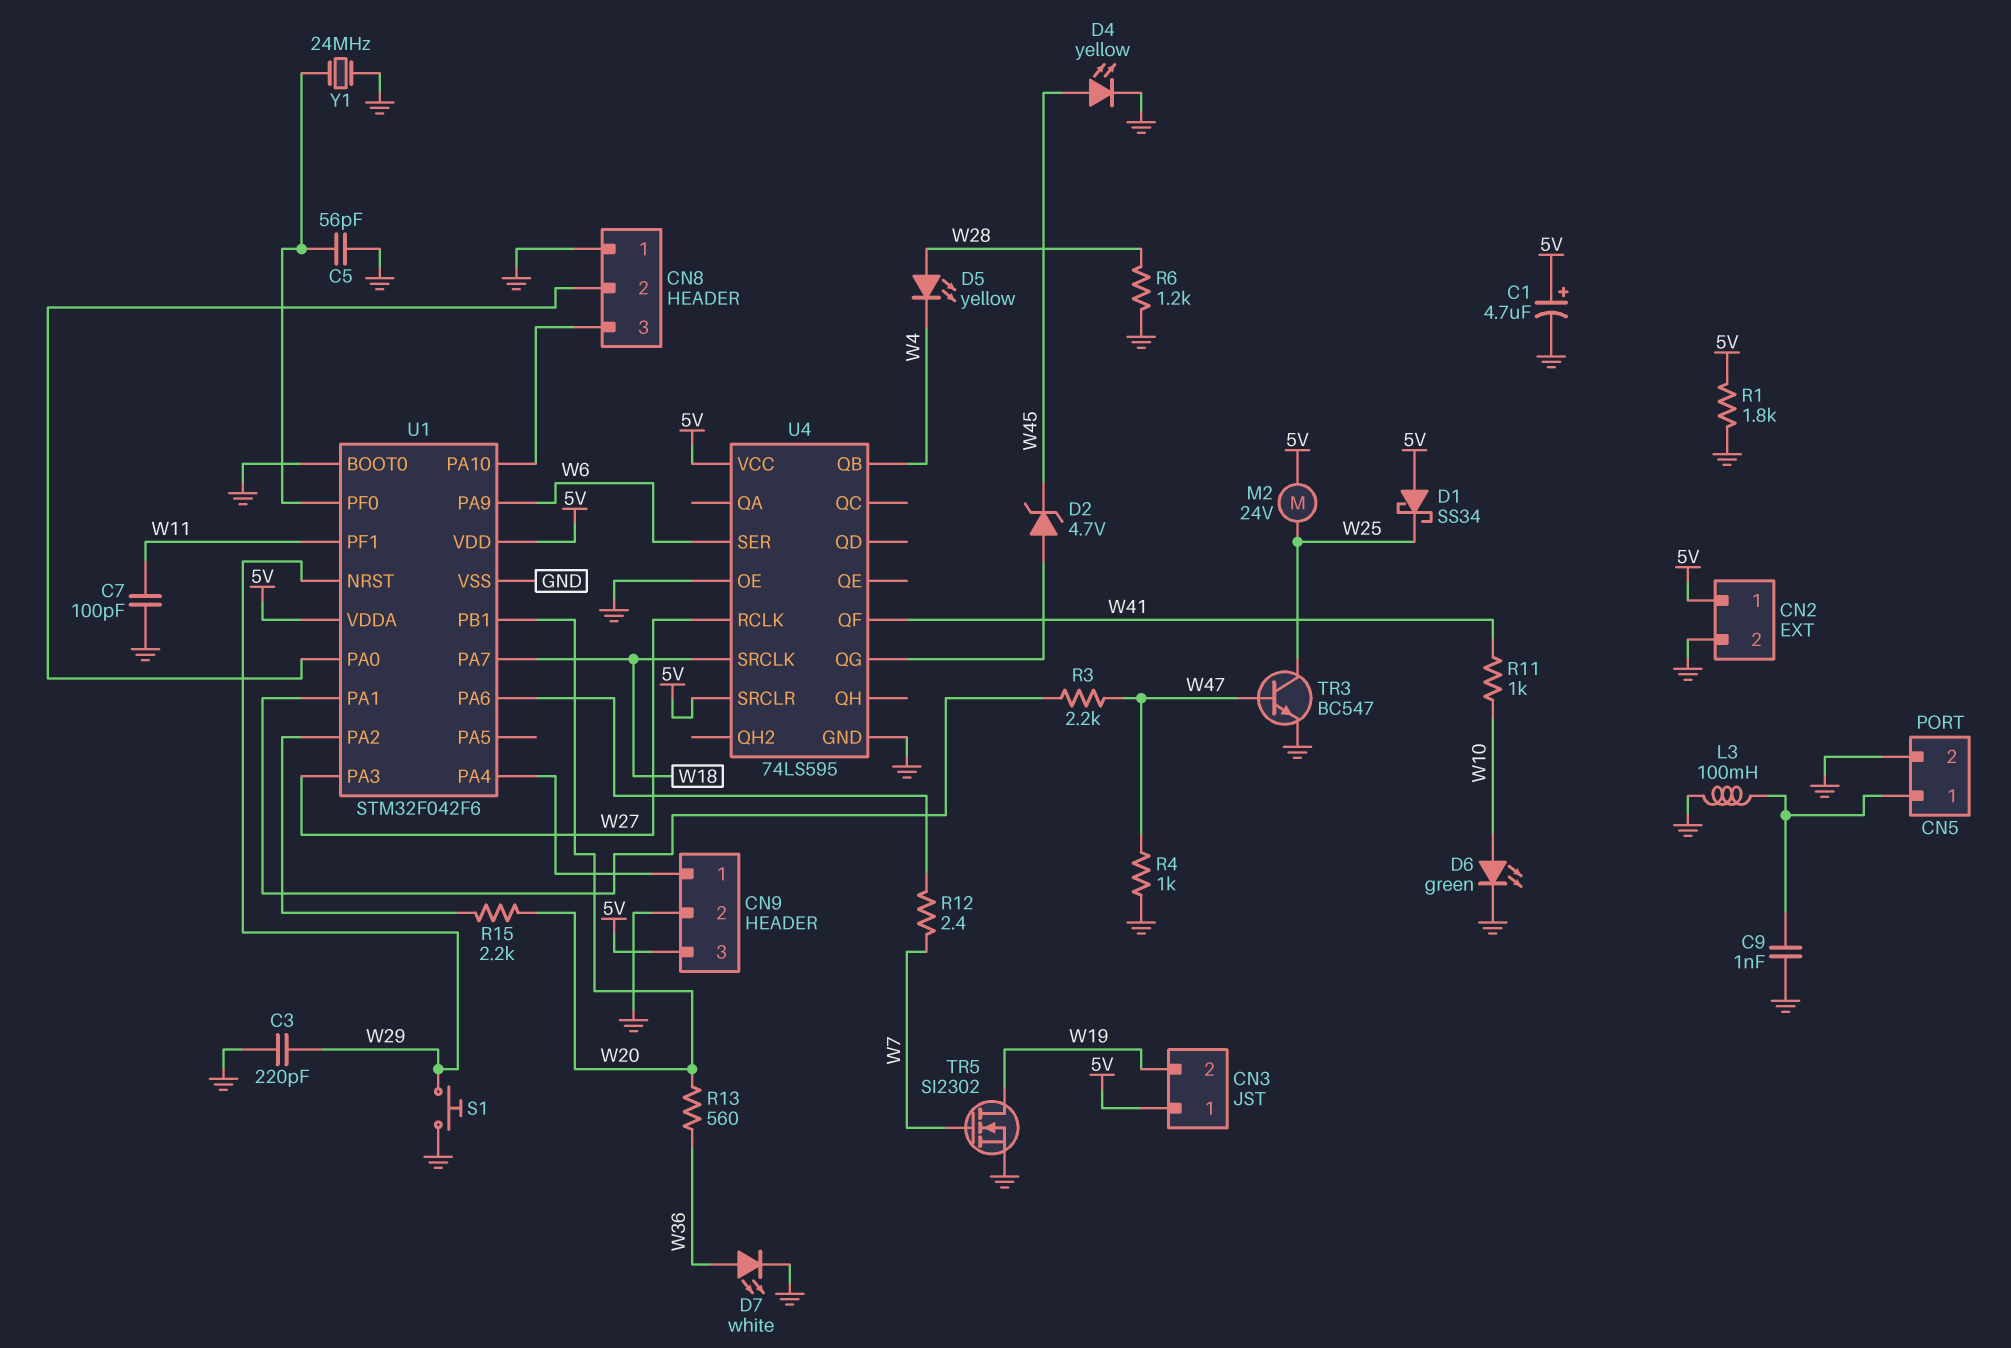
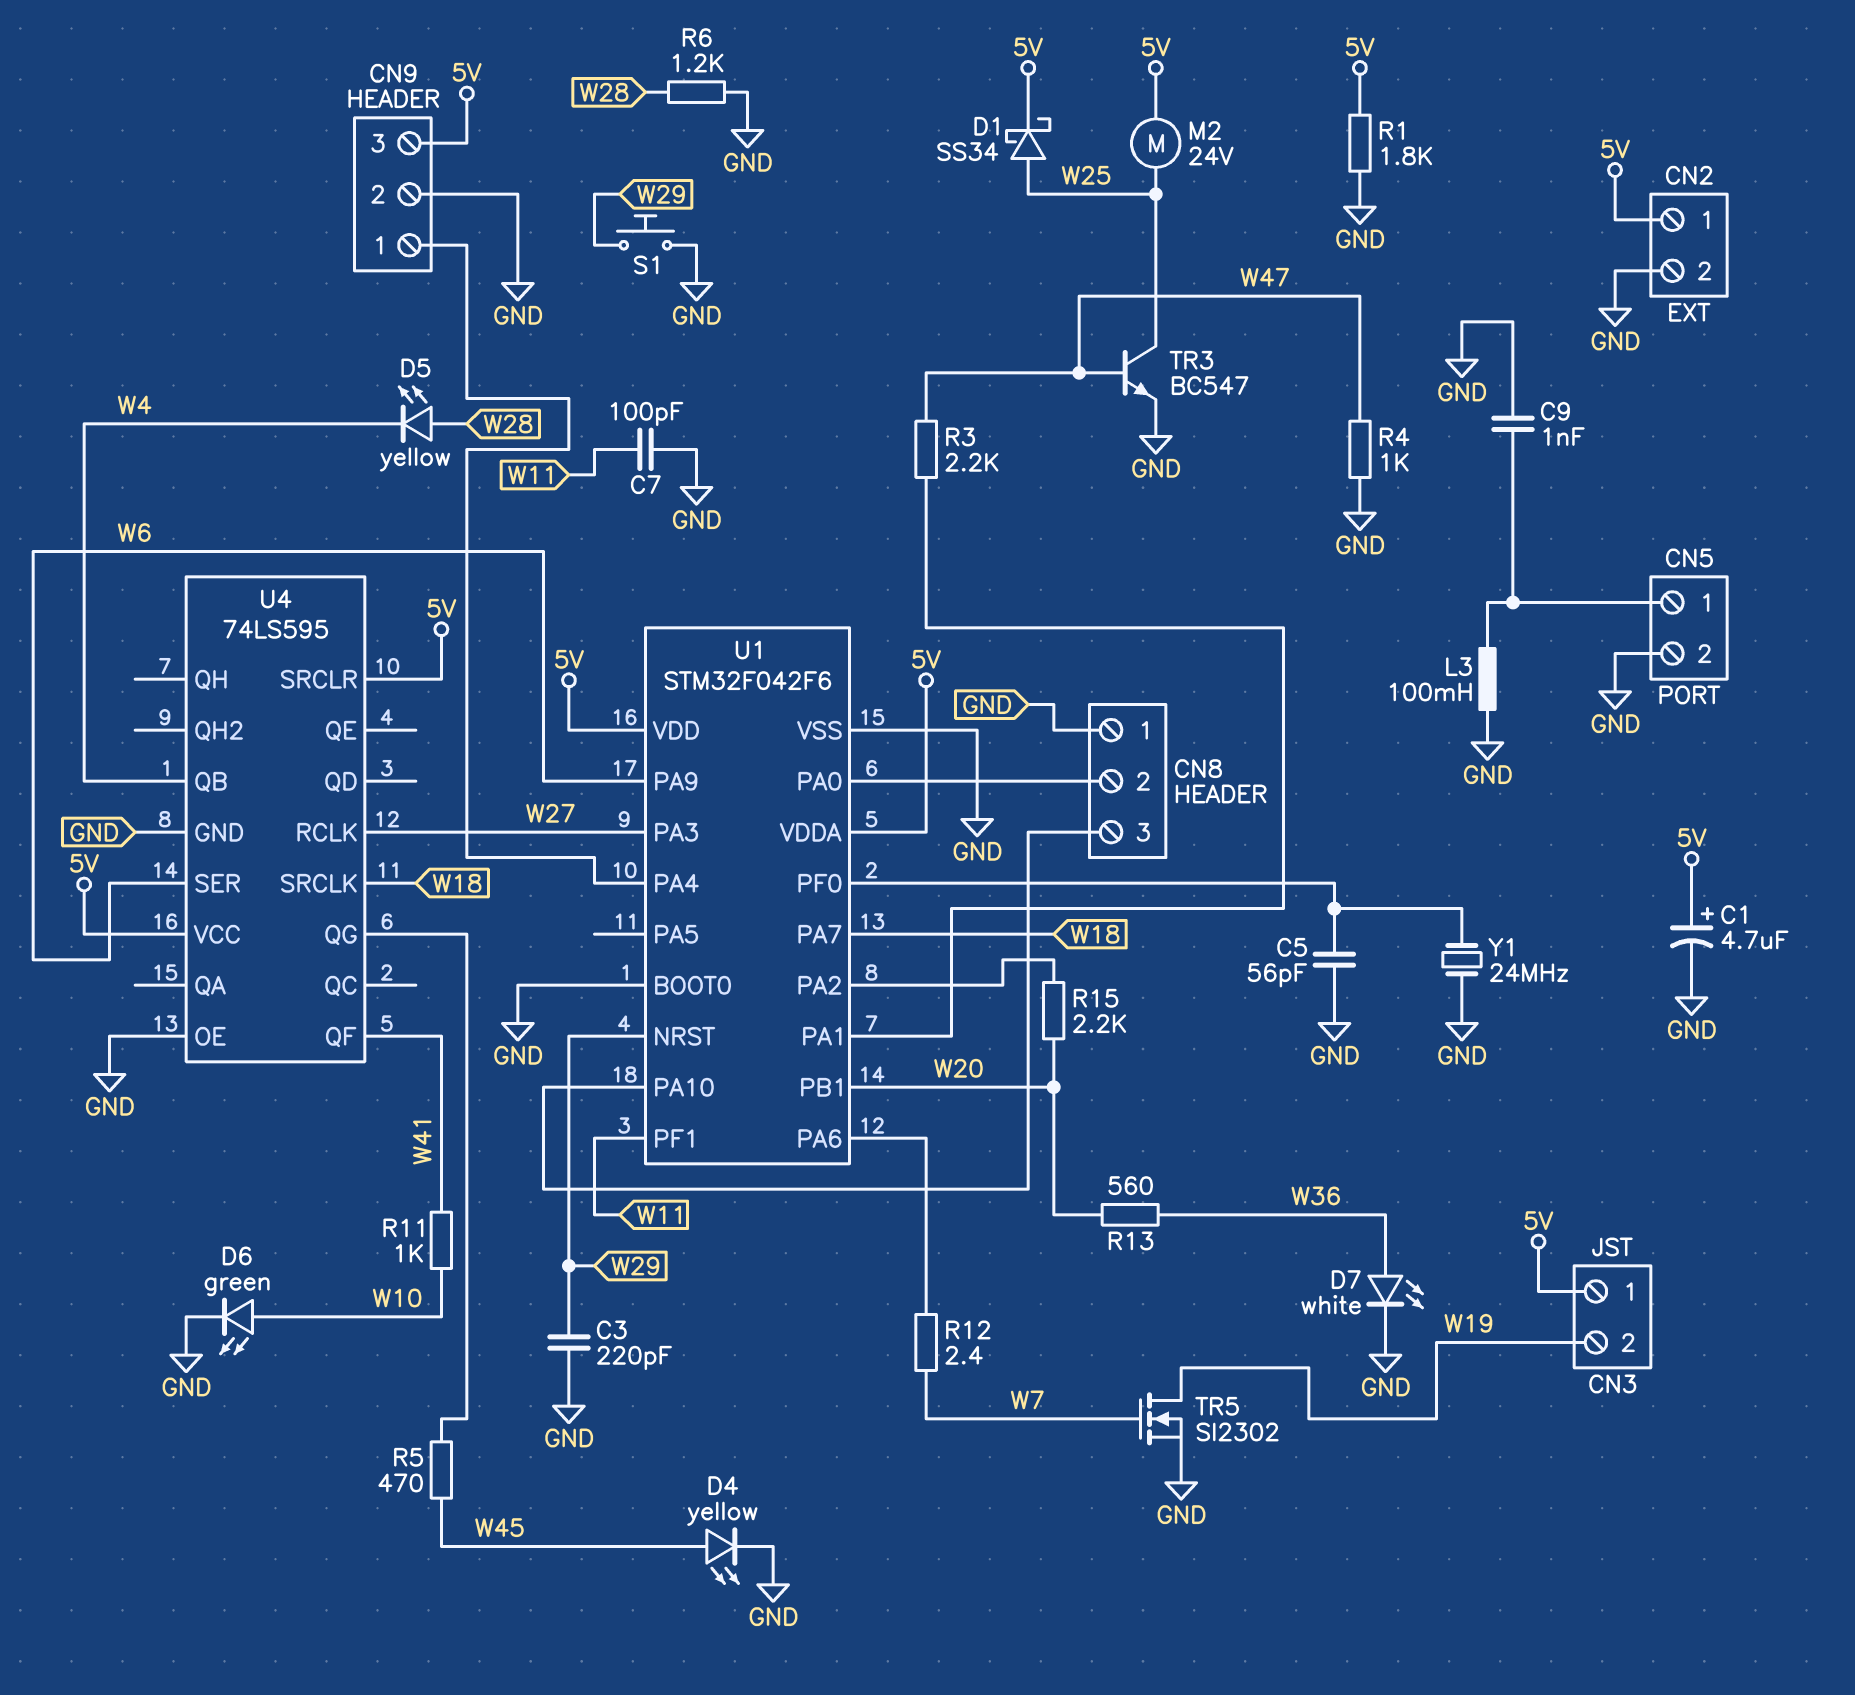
D1: schottky SS34 (A 5V, K W25) -> schottky SS34 (A W25, K 5V)
D2: zener 4.7V (A U4/QG, K W45) -> none
R5: none -> 470 (U4/QG, W45)

